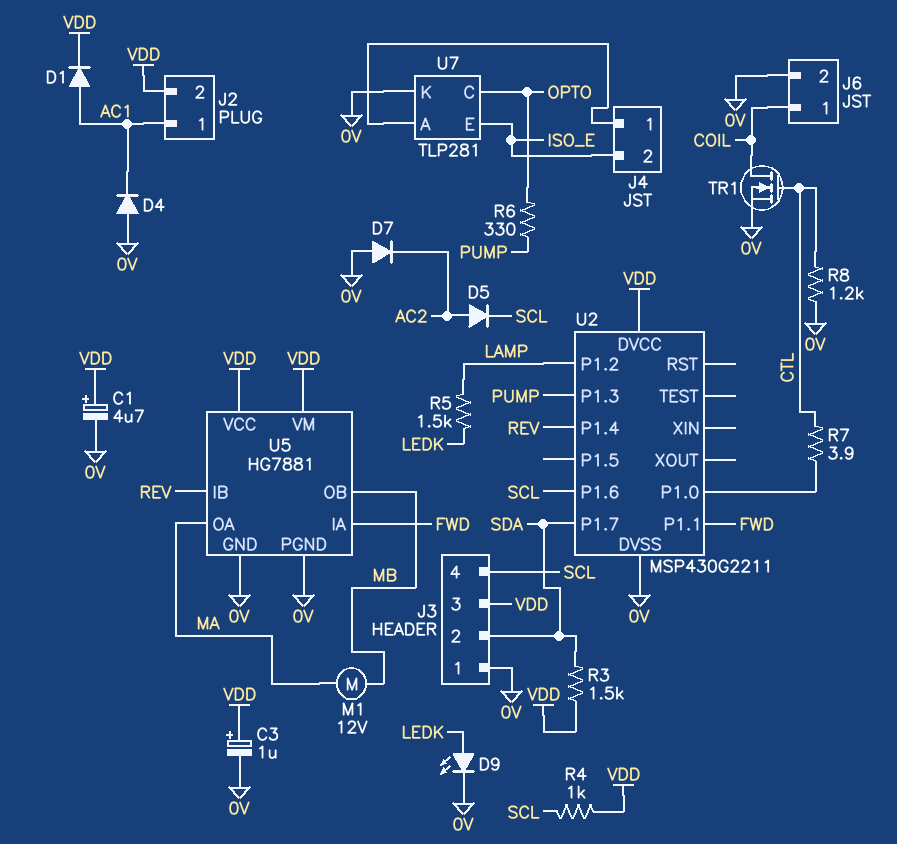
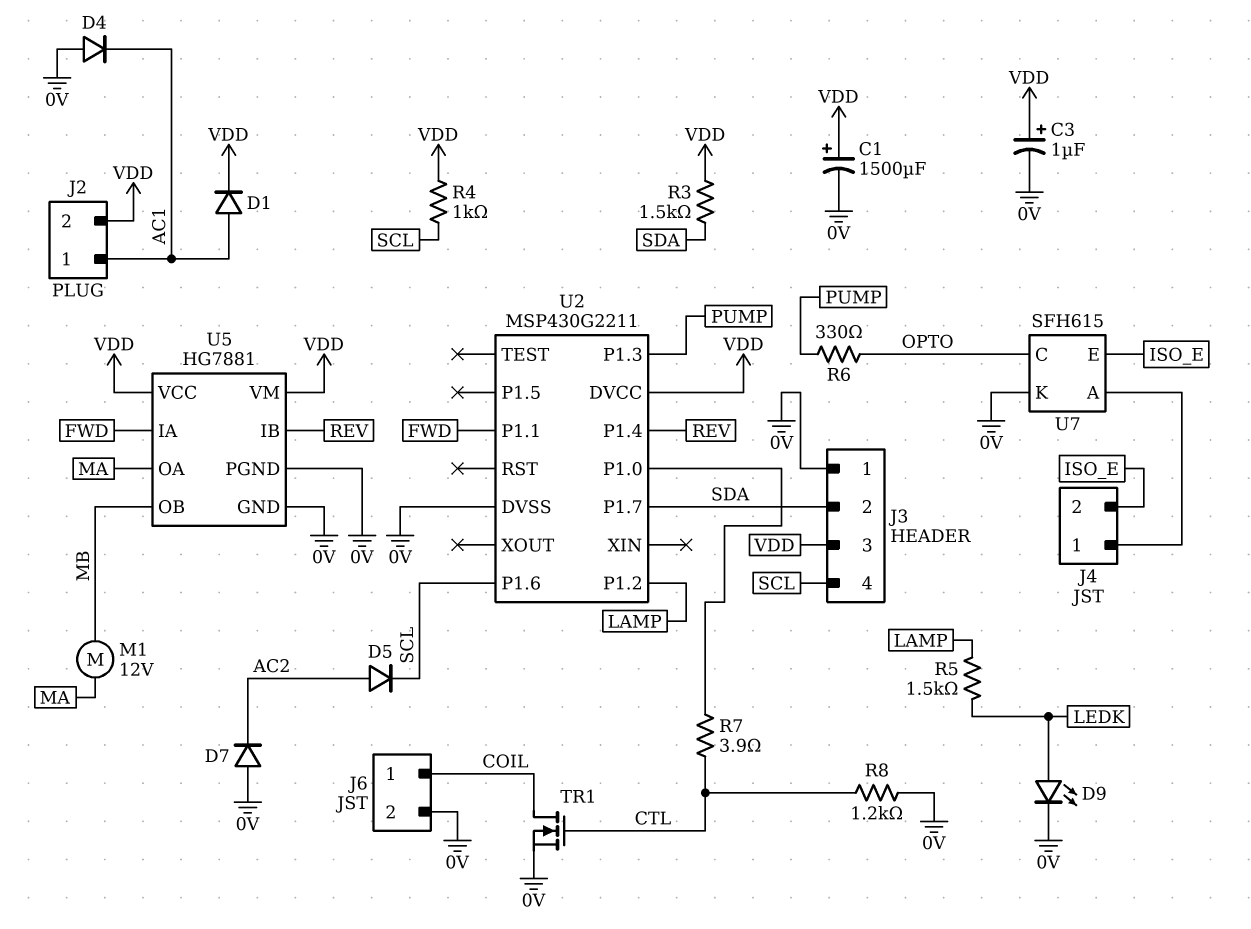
C1: 4.7uF (plus VDD, minus 0V) -> 1500uF (plus VDD, minus 0V)
U7: TLP281 -> SFH615

